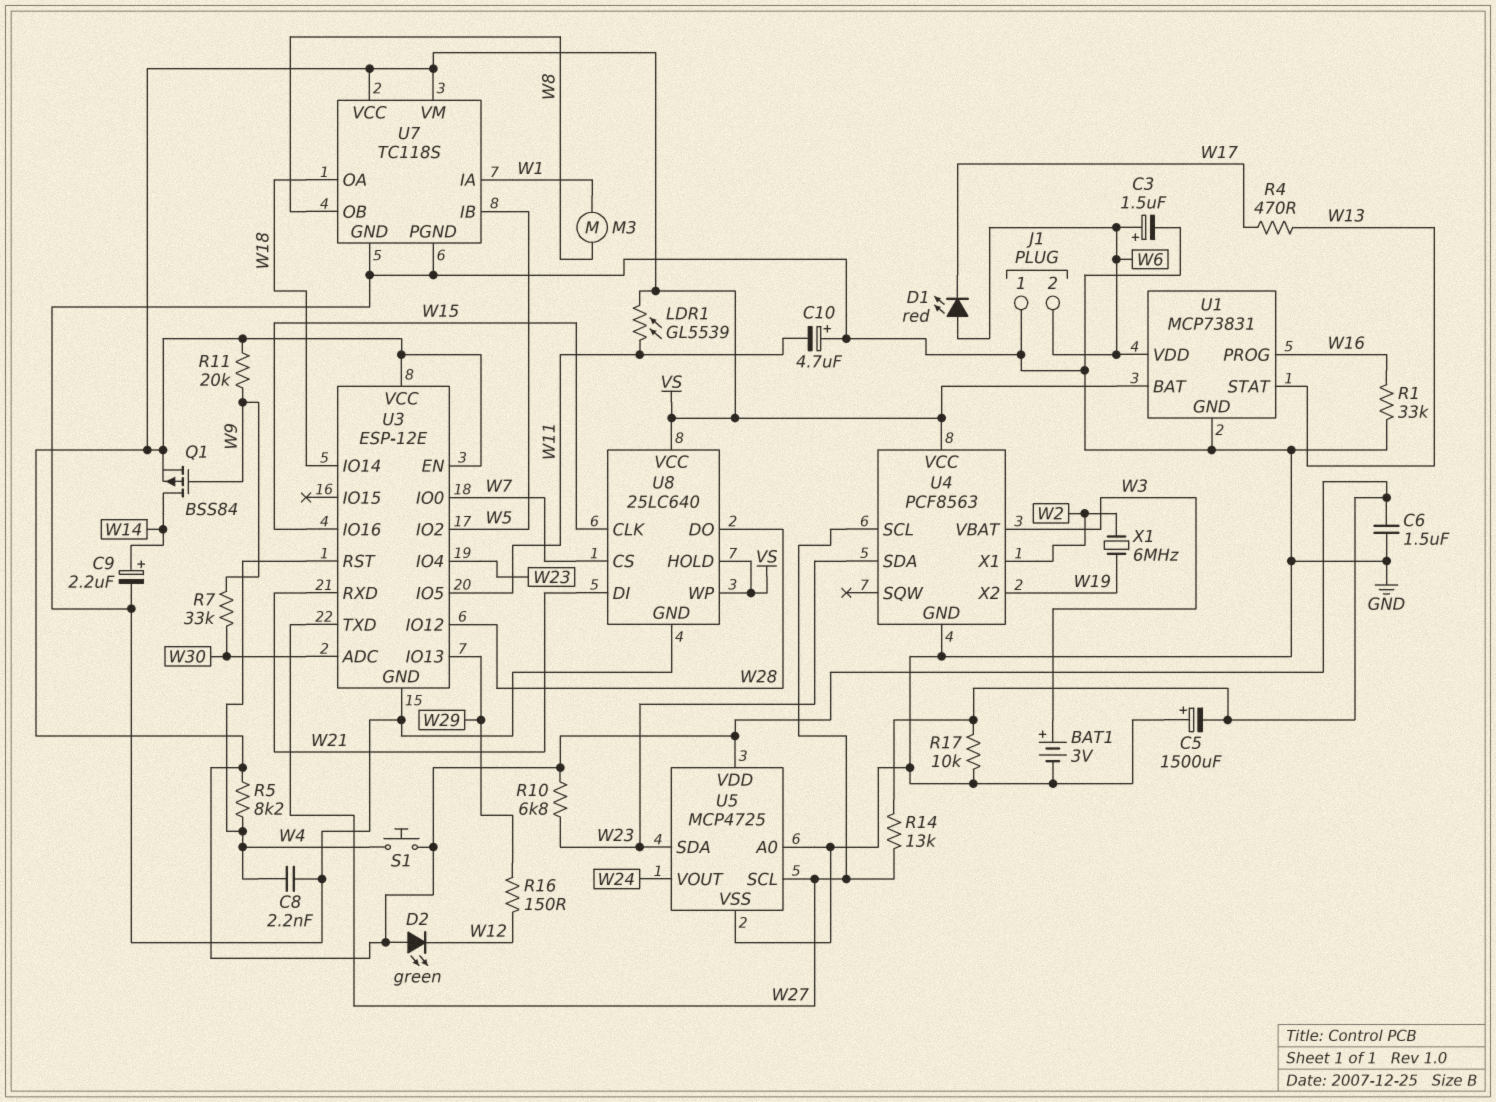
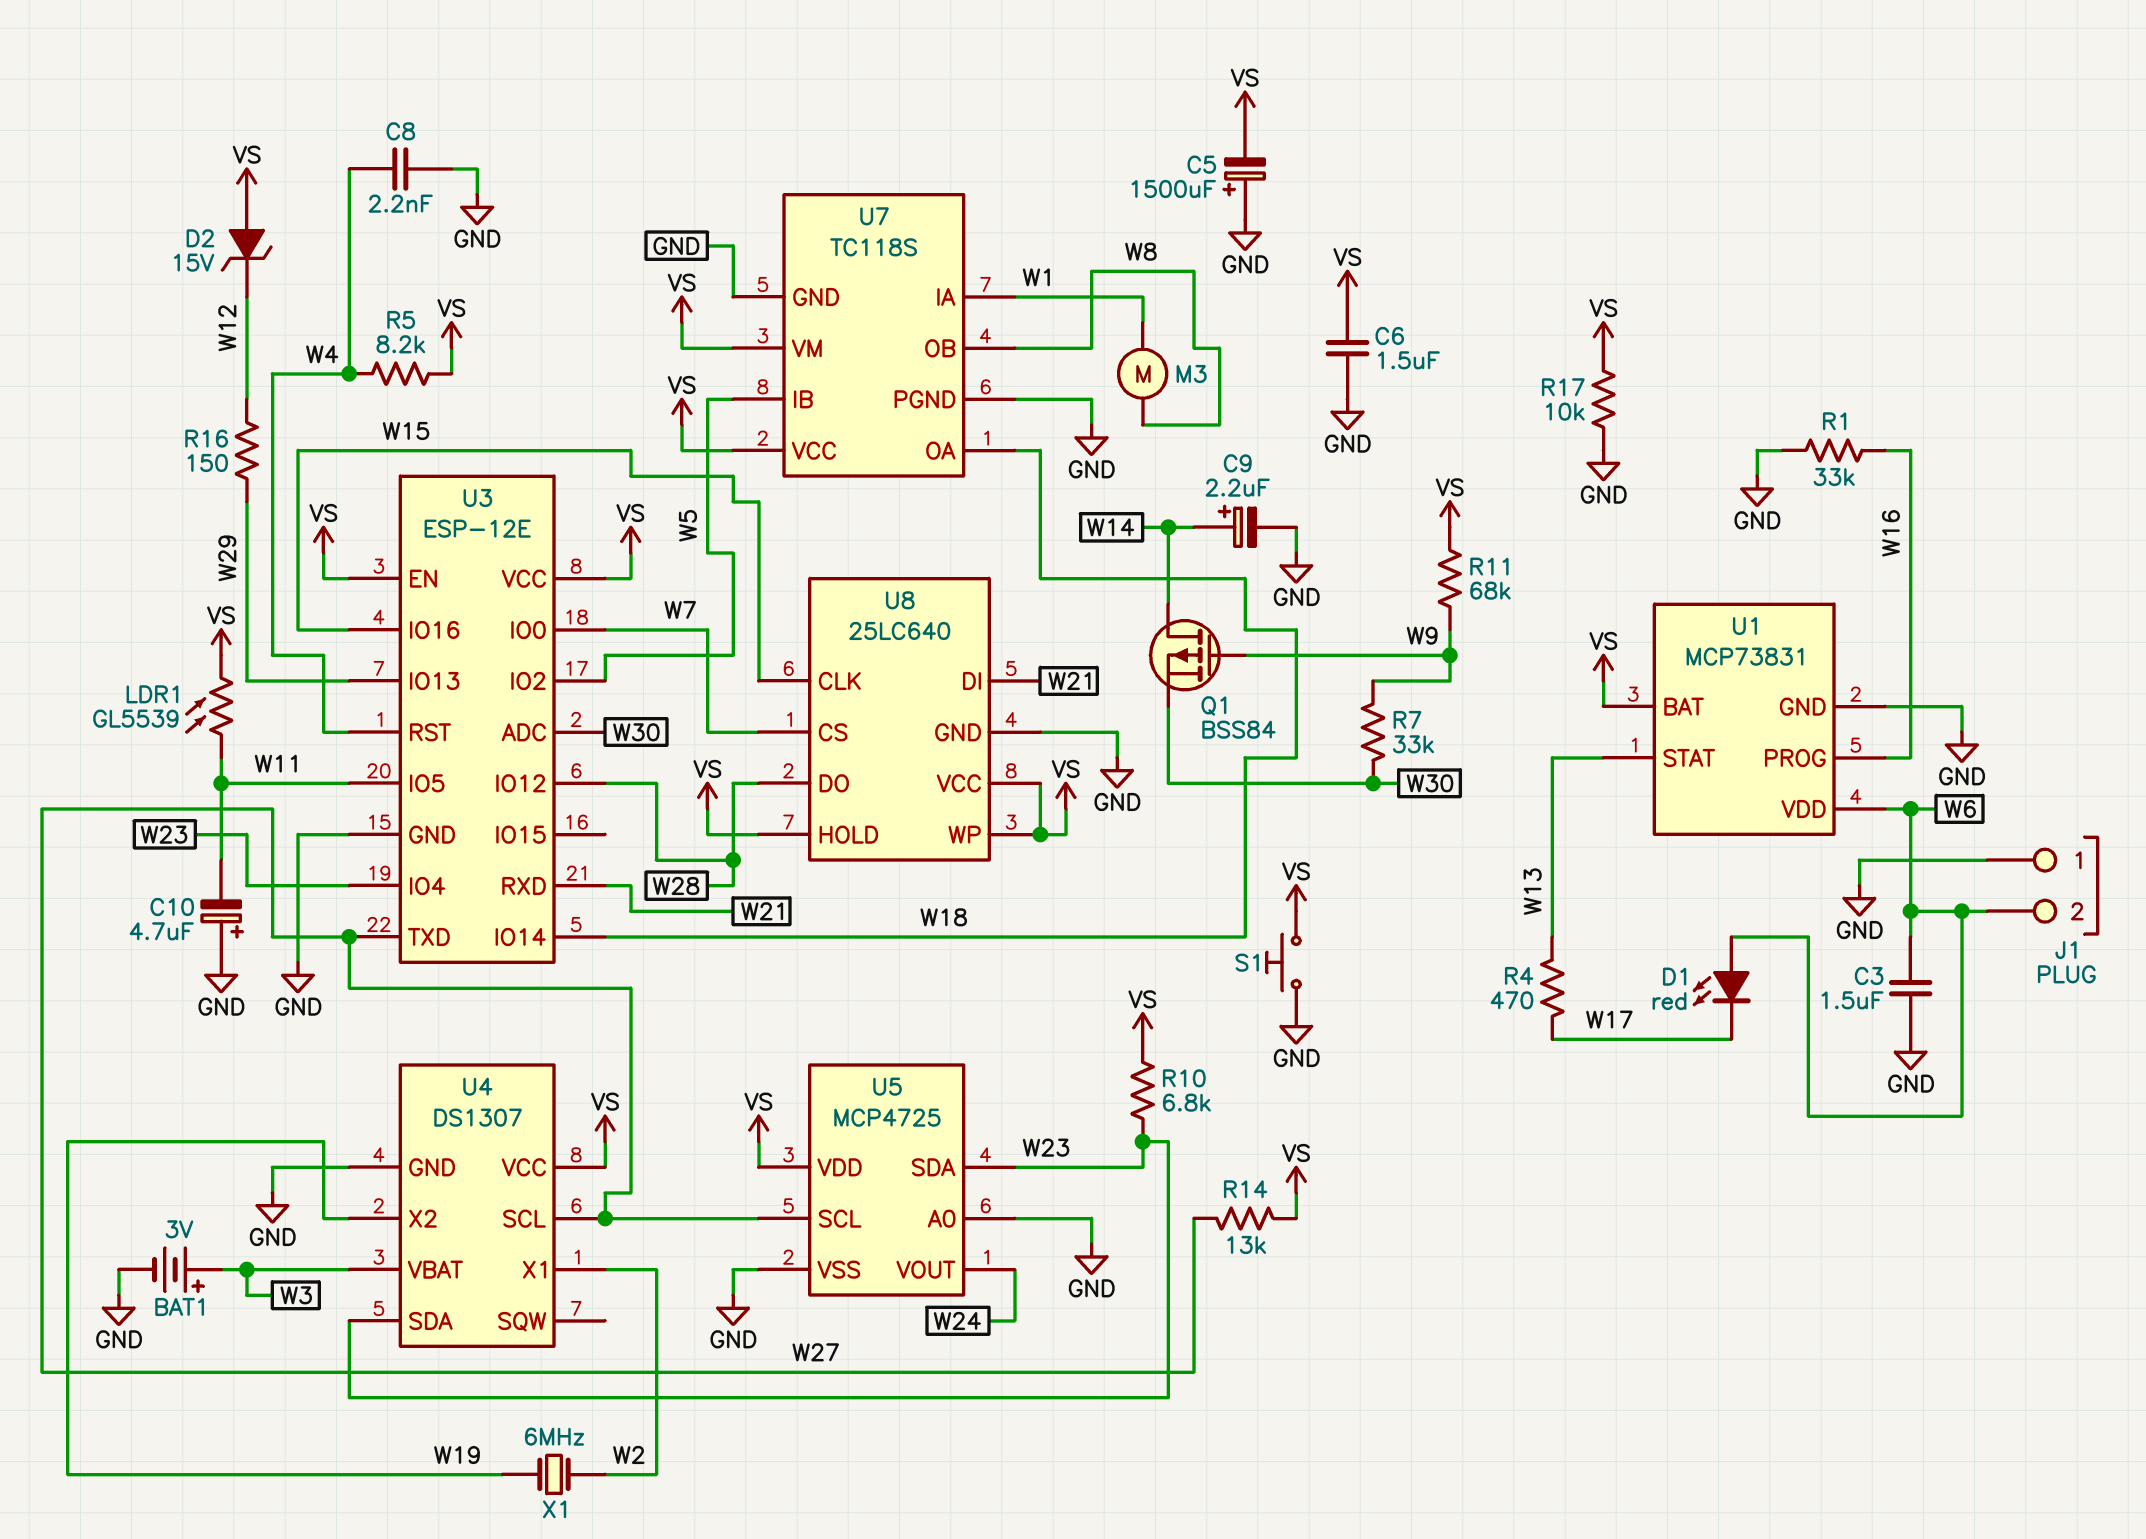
C3: 1.5uF (plus W6, minus GND) -> 1.5uF (GND, W6)
D2: LED green (A VS, K W12) -> zener 15V (A VS, K W12)
Q1: PMOS BSS84 (G W9, D W14, S VS) -> PMOS BSS84 (G W9, D W14, S W30)
R11: 20k (VS, W9) -> 68k (VS, W9)
S1: button (VS, W4) -> button (GND, VS)
U4: PCF8563 -> DS1307

